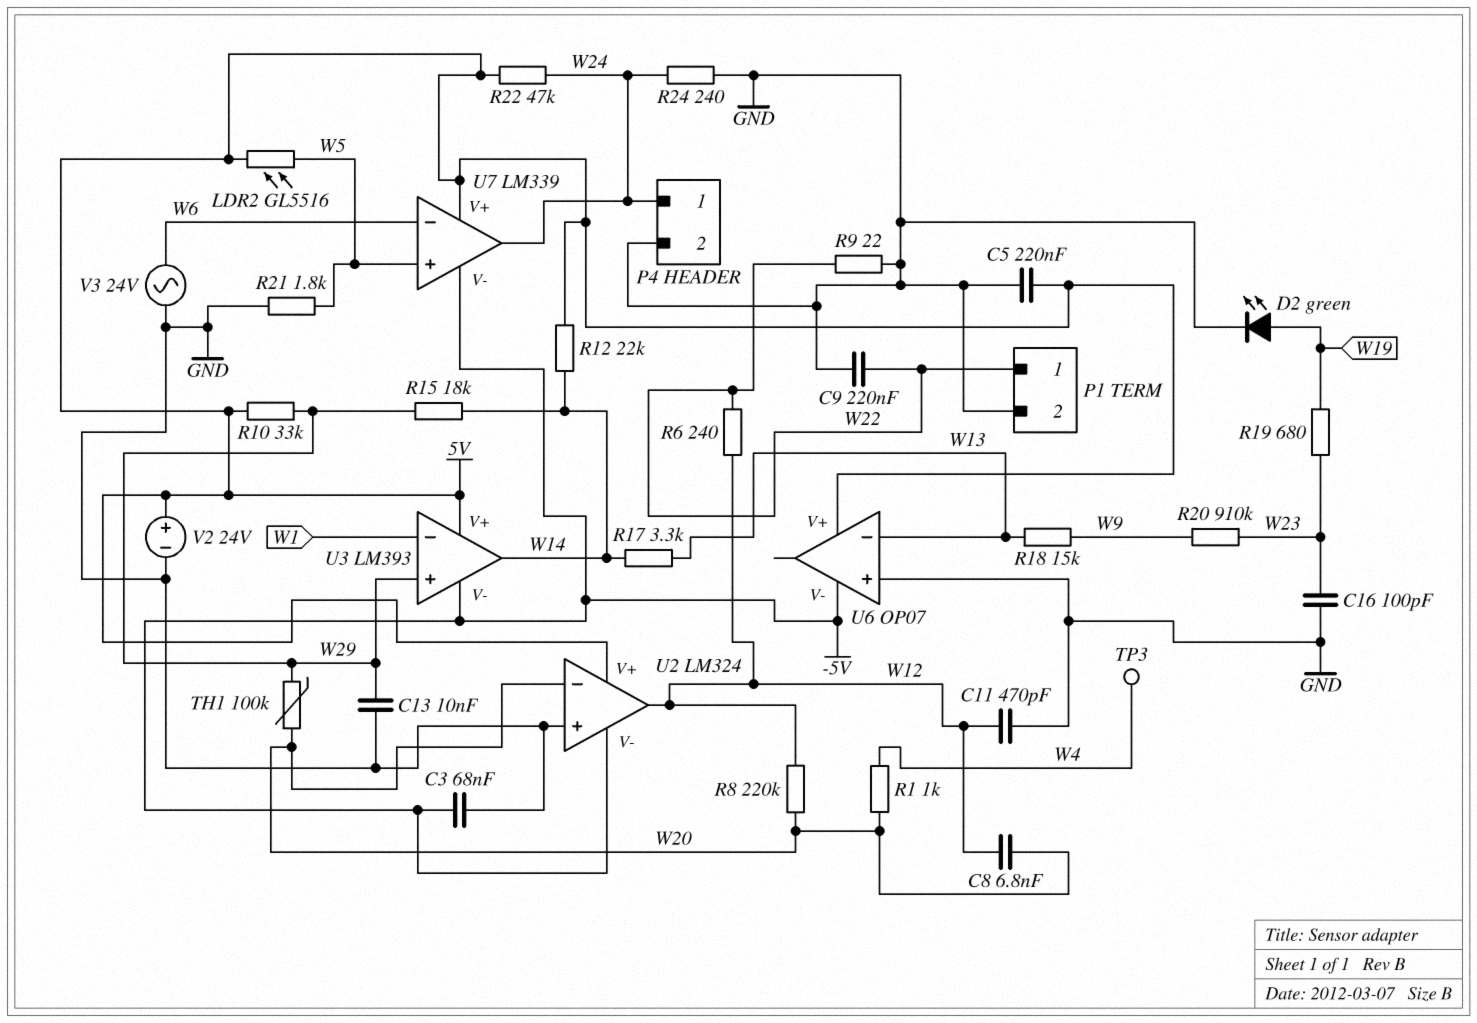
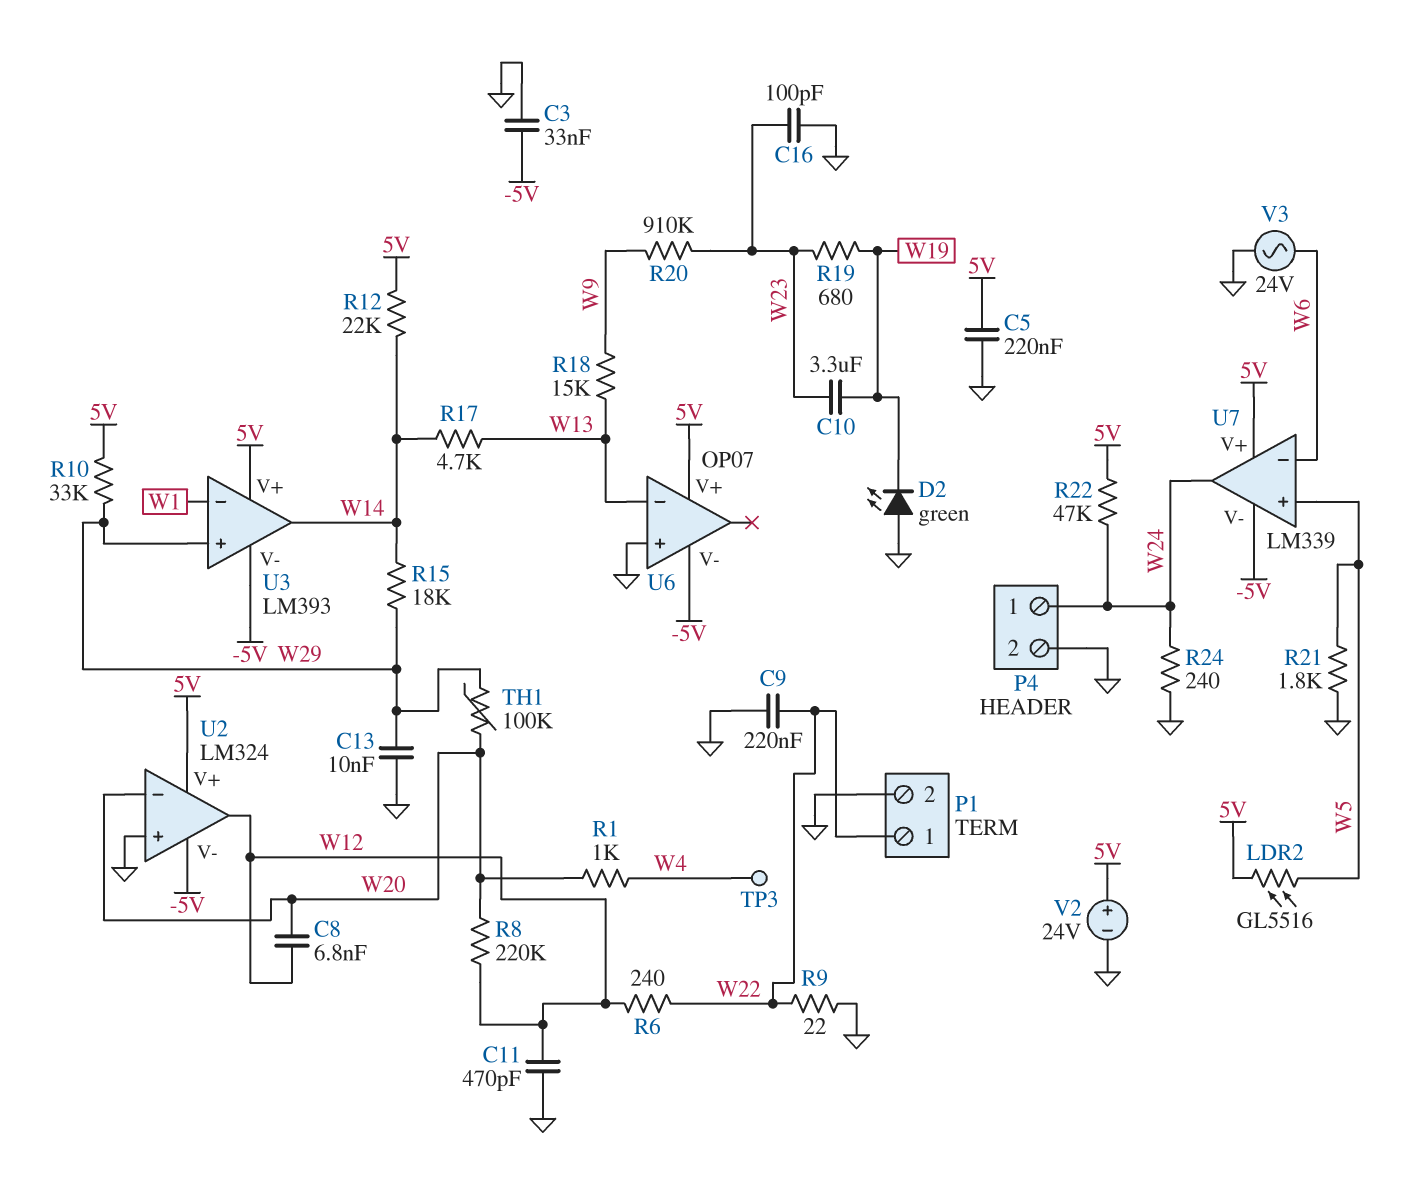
C3: 68nF (-5V, GND) -> 33nF (-5V, GND)
C10: none -> 3.3uF (W19, W23)
D2: LED green (A W19, K GND) -> LED green (A GND, K W19)
R17: 3.3k (W13, W14) -> 4.7k (W13, W14)

